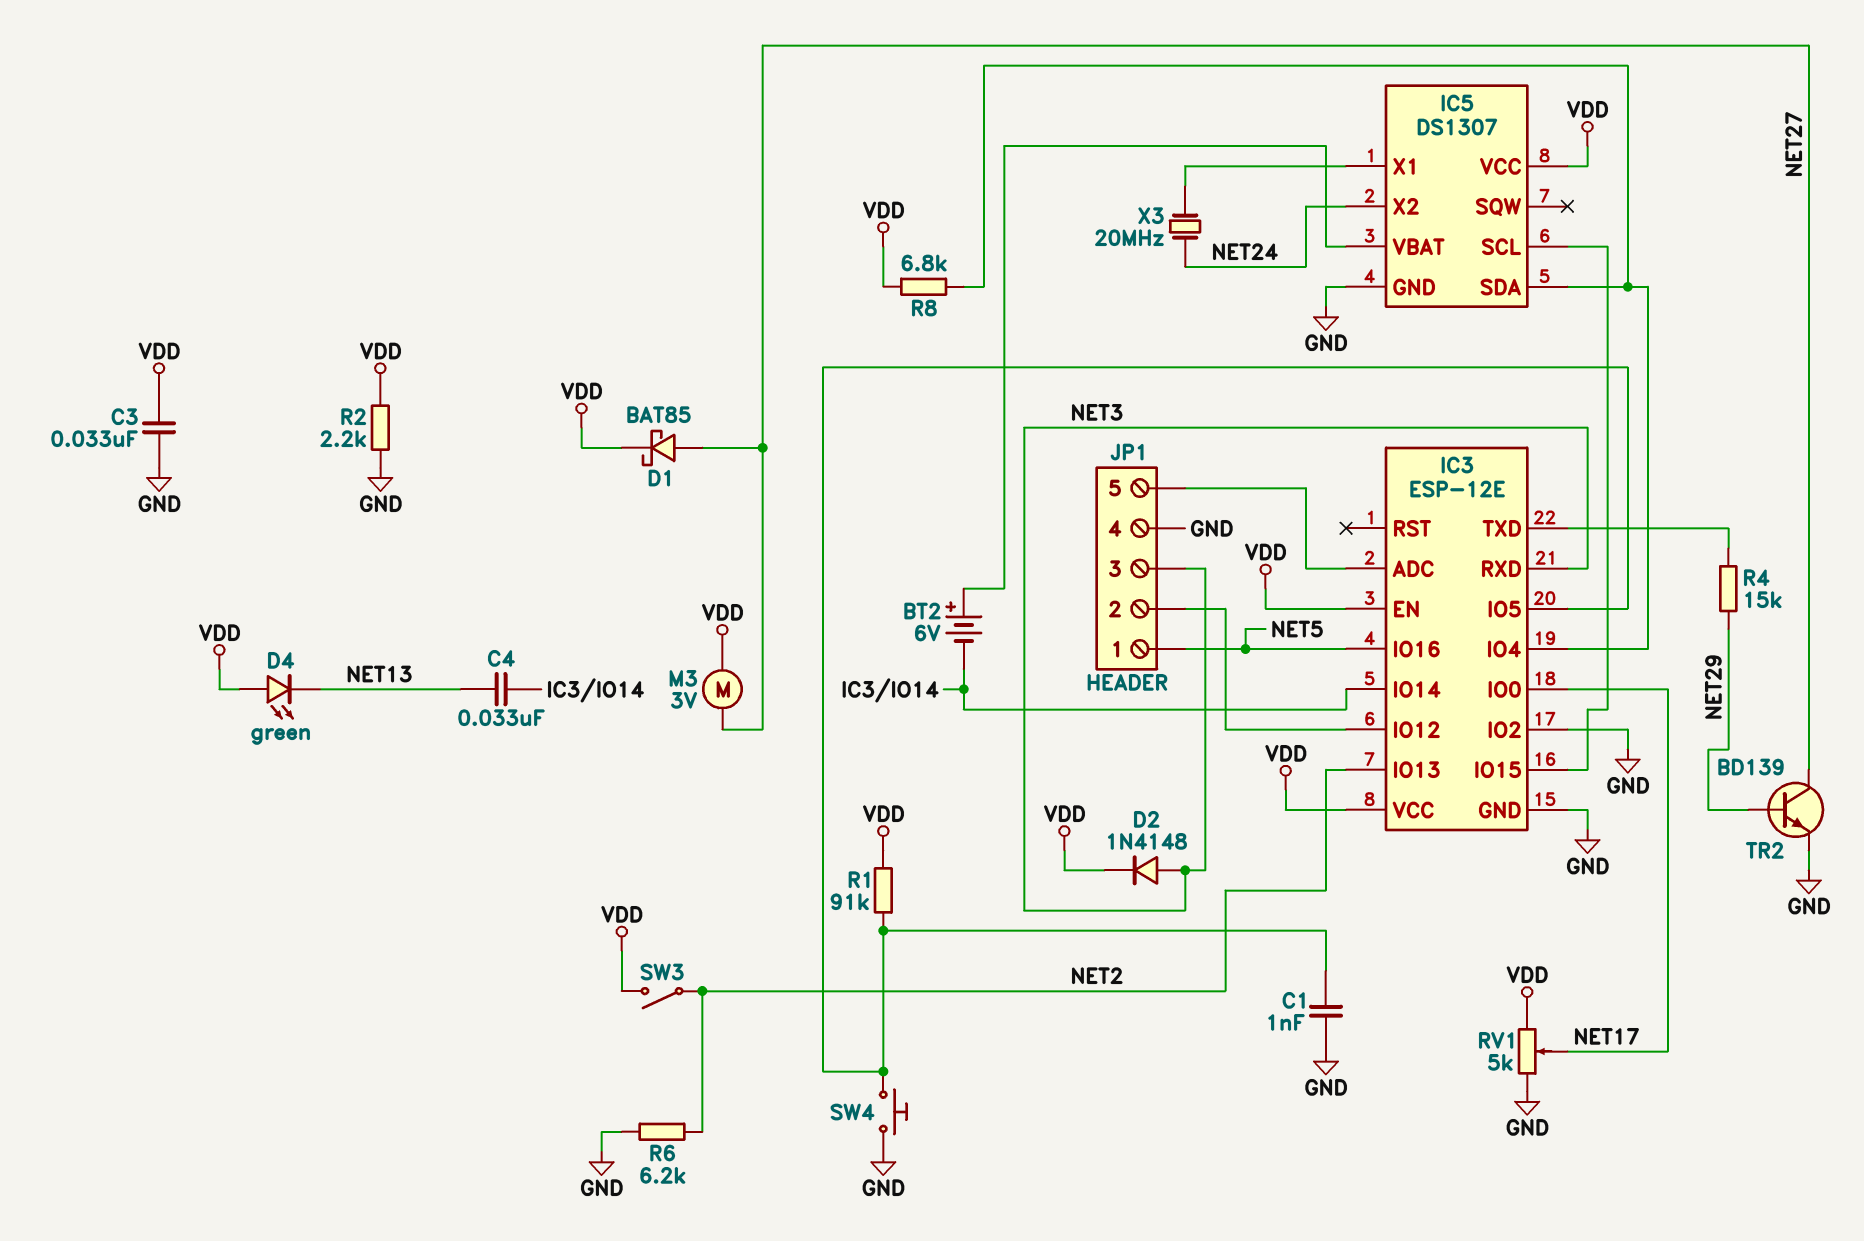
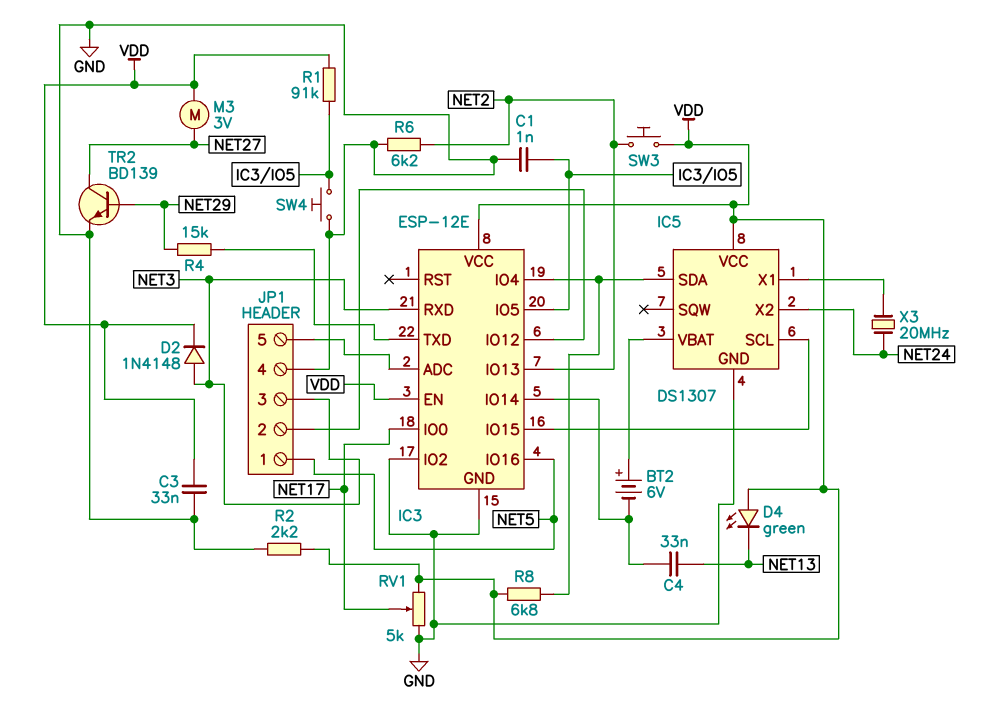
D1: schottky BAT85 (A NET27, K VDD) -> none
SW3: switch (NET2, VDD) -> button (NET2, VDD)

